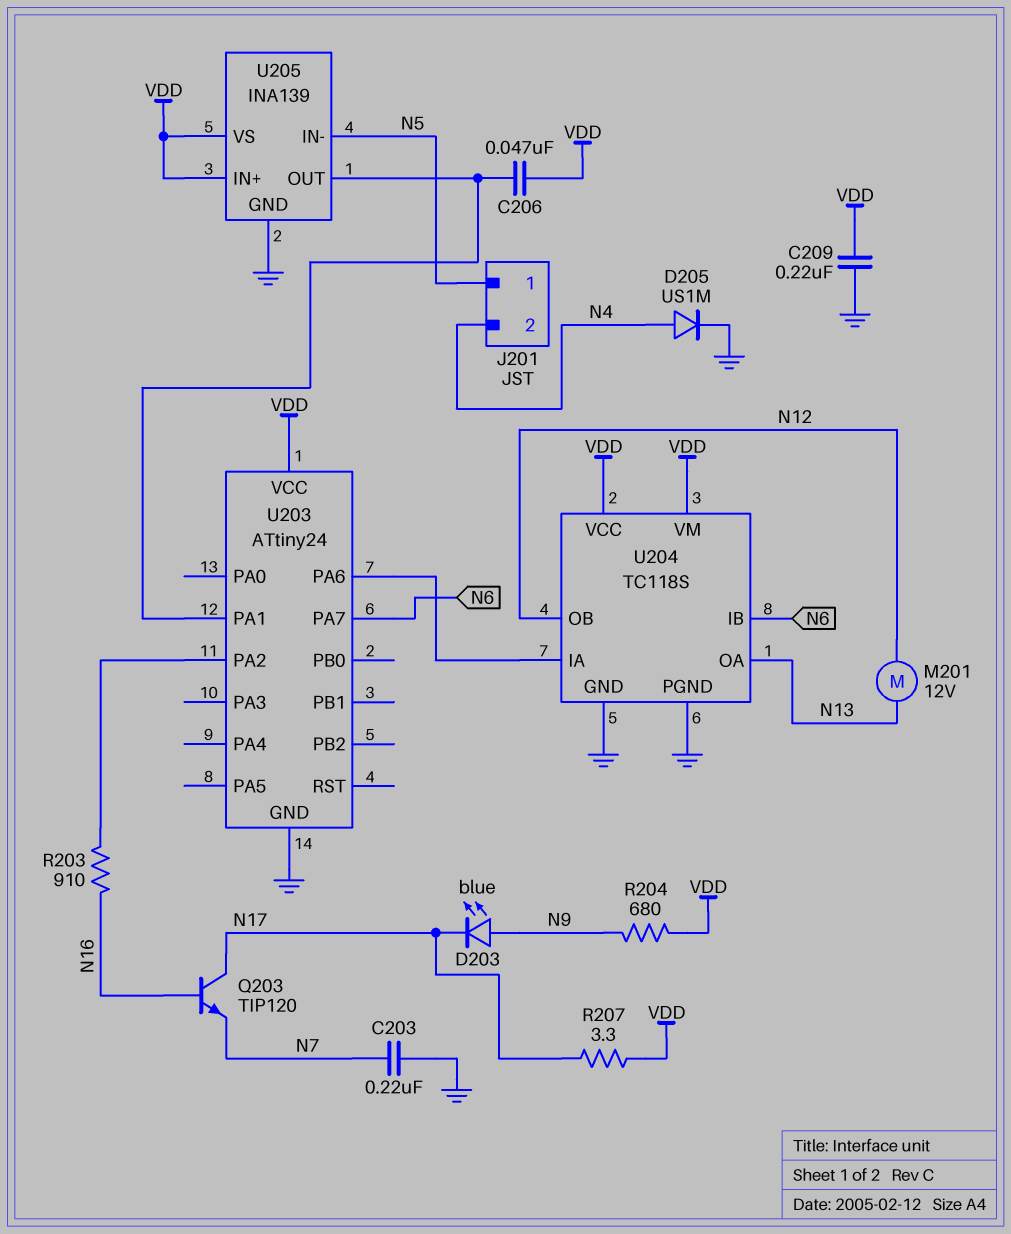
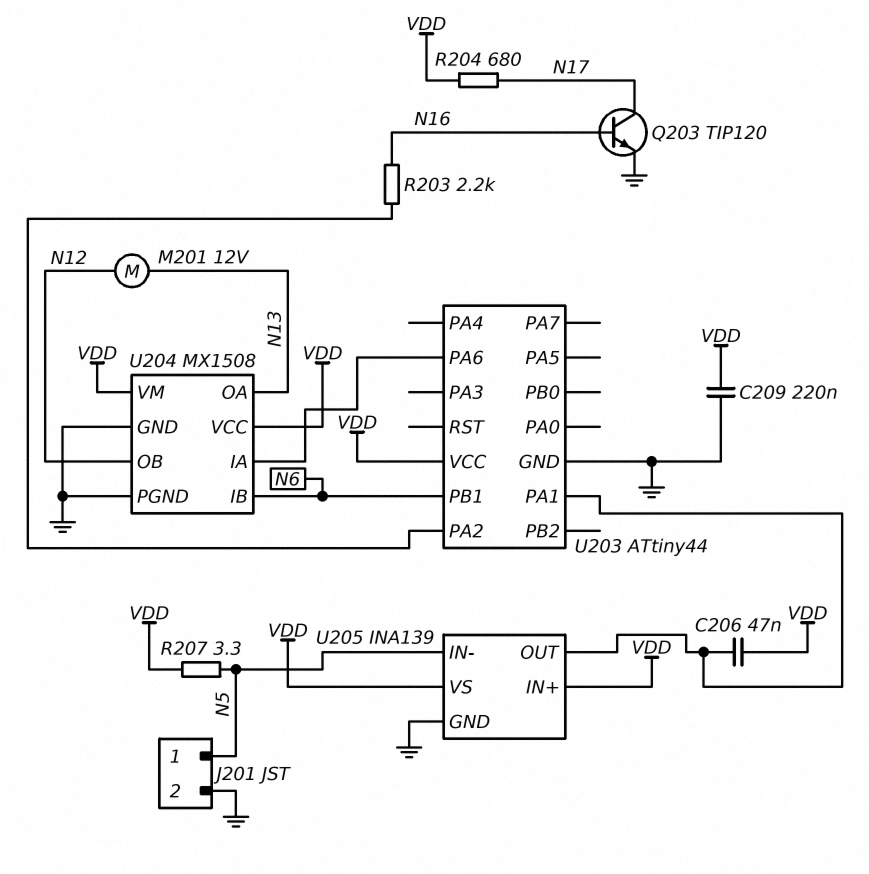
C203: 220nF (GND, N7) -> none
D203: LED blue (A N9, K N17) -> none
D205: diode US1M (A N4, K GND) -> none
J201 pin 2: N4 -> GND
Q203: NPN TIP120 (B N16, C N17, E N7) -> NPN TIP120 (B N16, C N17, E GND)
R203: 910 (N16, U203/PA2) -> 2.2k (N16, U203/PA2)
R204: 680 (N9, VDD) -> 680 (N17, VDD)
R207: 3.3 (N17, VDD) -> 3.3 (N5, VDD)
U203: ATtiny24 -> ATtiny44
U203 pin PA7: N6 -> none
U203 pin PB1: none -> N6
U204: TC118S -> MX1508

